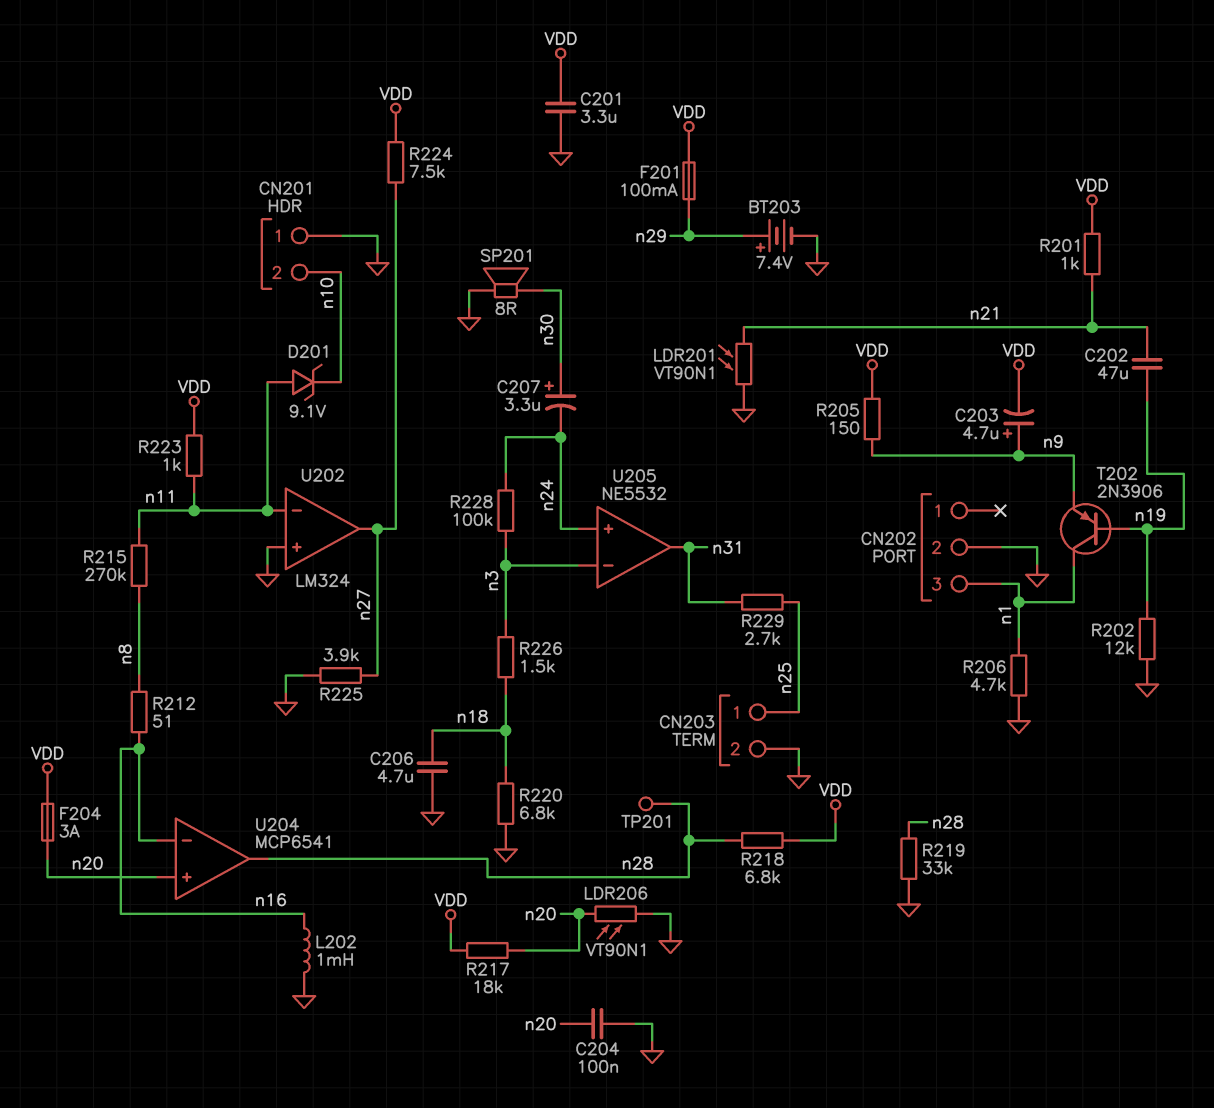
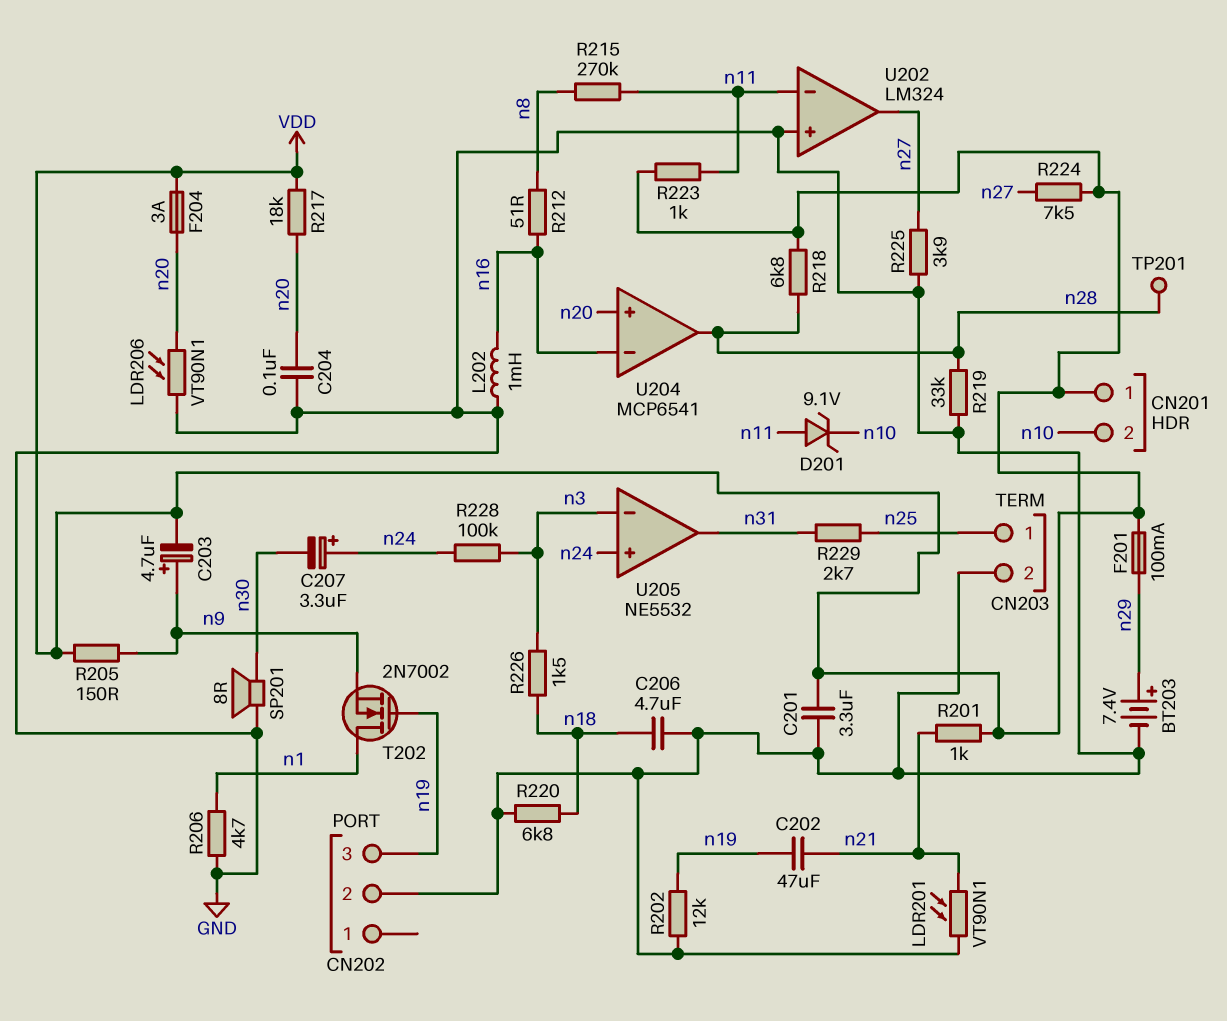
C207: 3.3uF (plus n30, minus n24) -> 3.3uF (plus n24, minus n30)
CN201 pin 1: GND -> VDD
CN202 pin 3: n1 -> n19
T202: PNP 2N3906 (B n19, C n1, E n9) -> NMOS 2N7002 (G n19, D n1, S n9)

